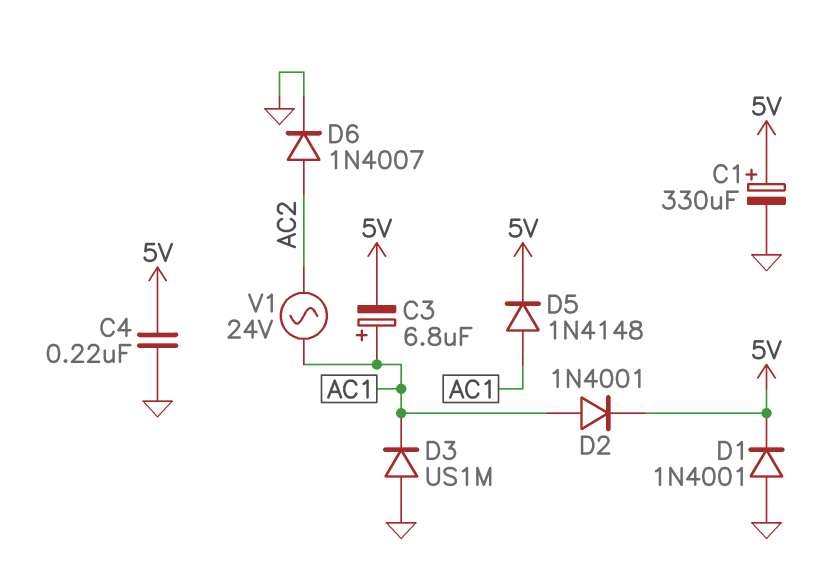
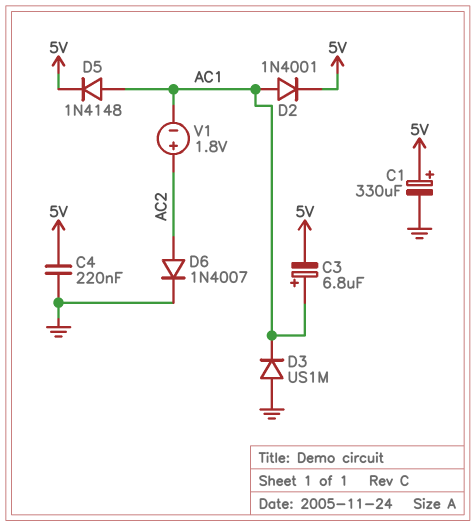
D1: diode 1N4001 (A GND, K 5V) -> none
V1: AC 24V (AC1, AC2) -> 1.8V (plus AC2, minus AC1)

